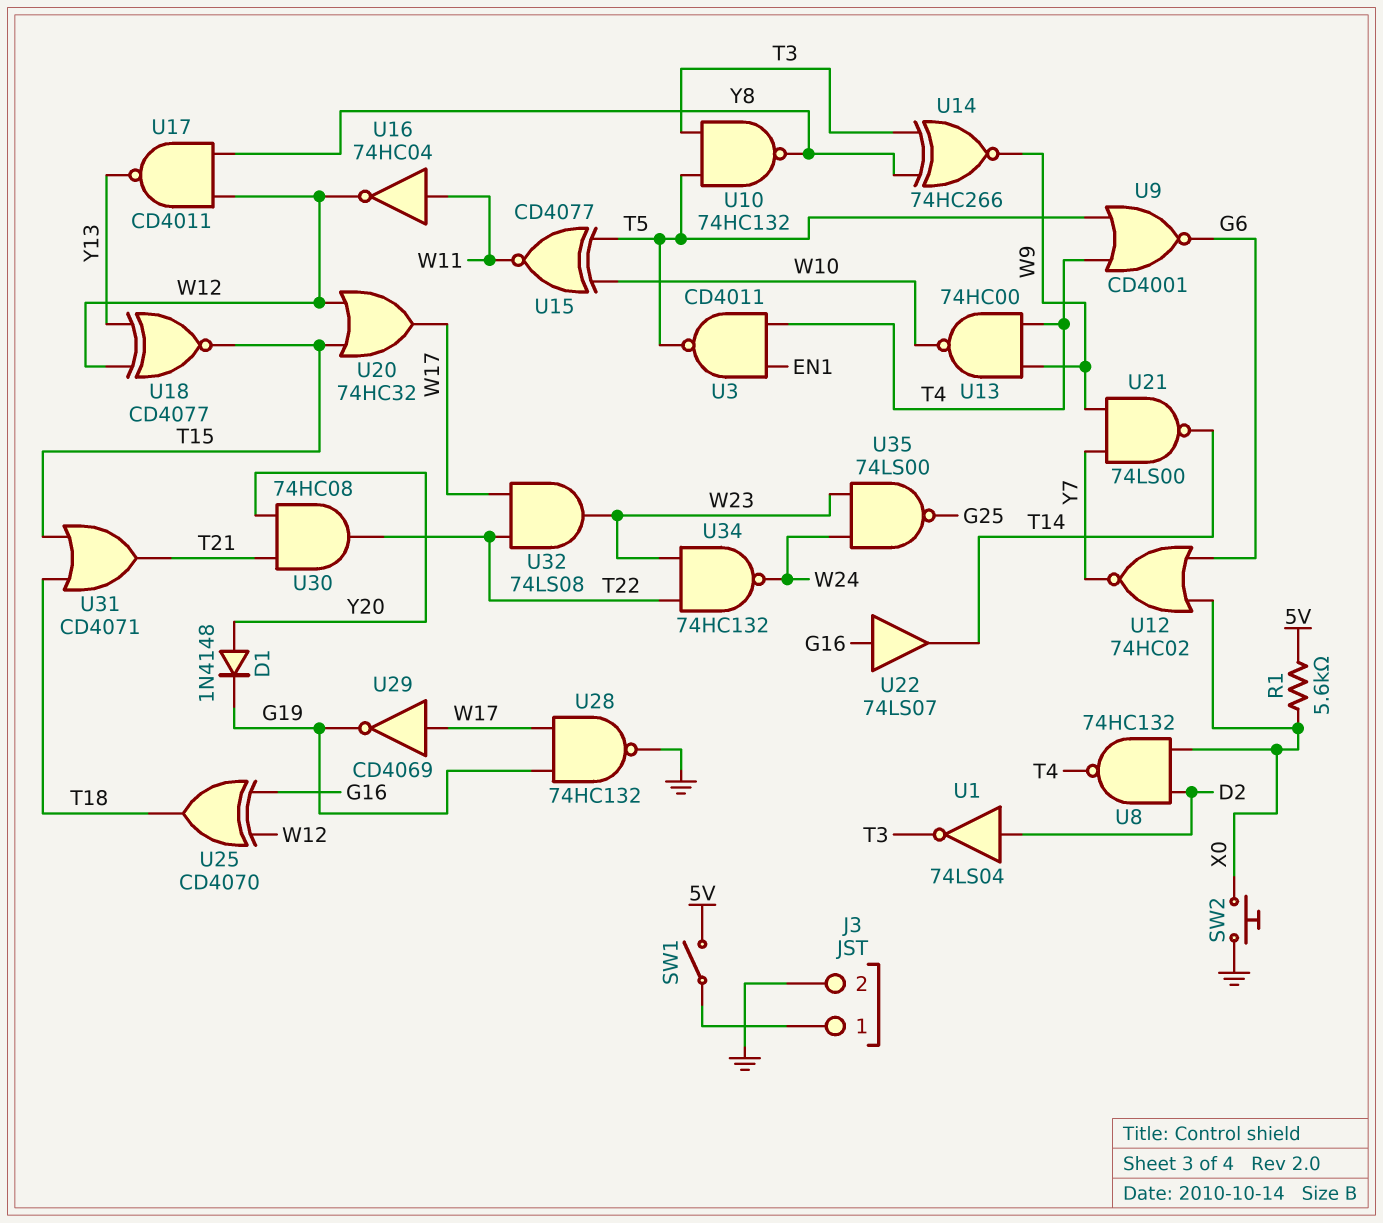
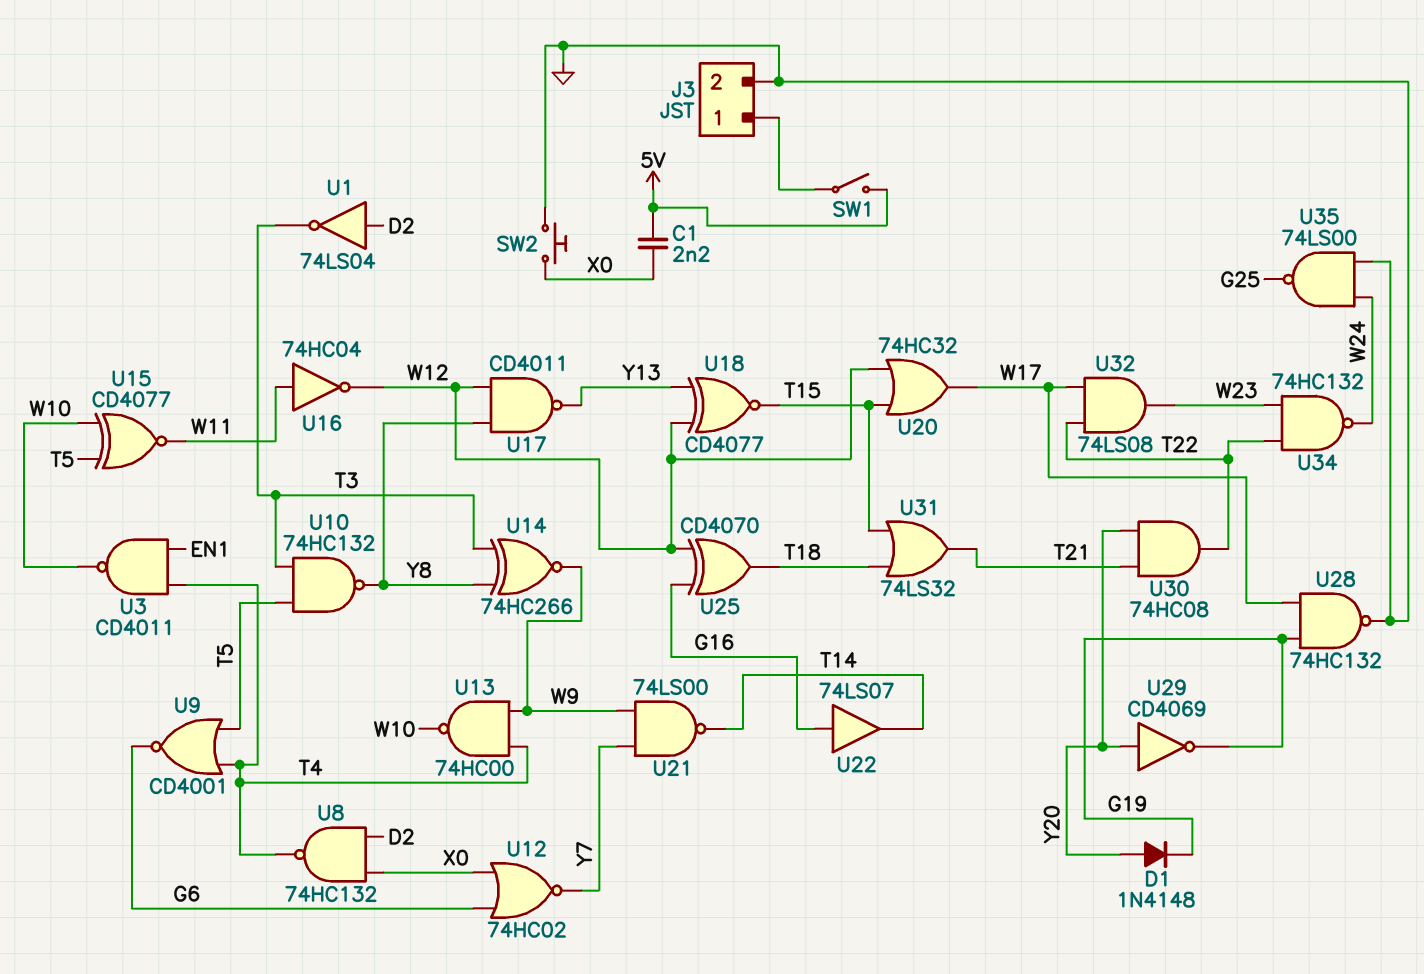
C1: none -> 2.2nF (5V, X0)
R1: 5.6k (5V, X0) -> none
U3: NAND CD4011 (in EN1, in T4, out T5) -> NAND CD4011 (in EN1, in T4, out W10)
U29: NOT CD4069 (in W17, out G19) -> NOT CD4069 (in Y20, out G19)
U31: OR CD4071 (in T15, in T18, out T21) -> OR 74LS32 (in T15, in T18, out T21)
U35: NAND 74LS00 (in W23, in W24, out G25) -> NAND 74LS00 (in GND, in W24, out G25)

